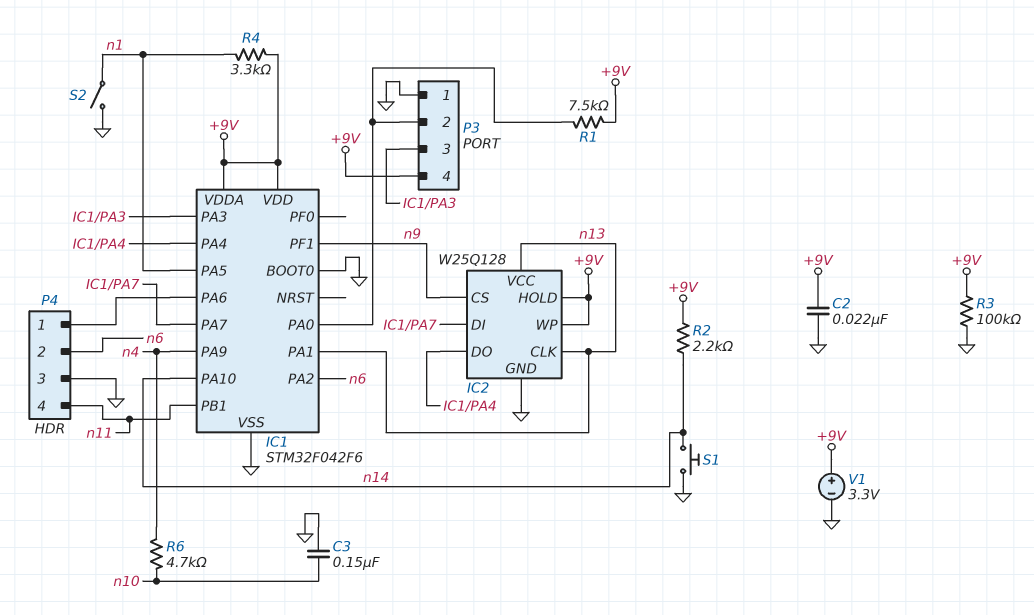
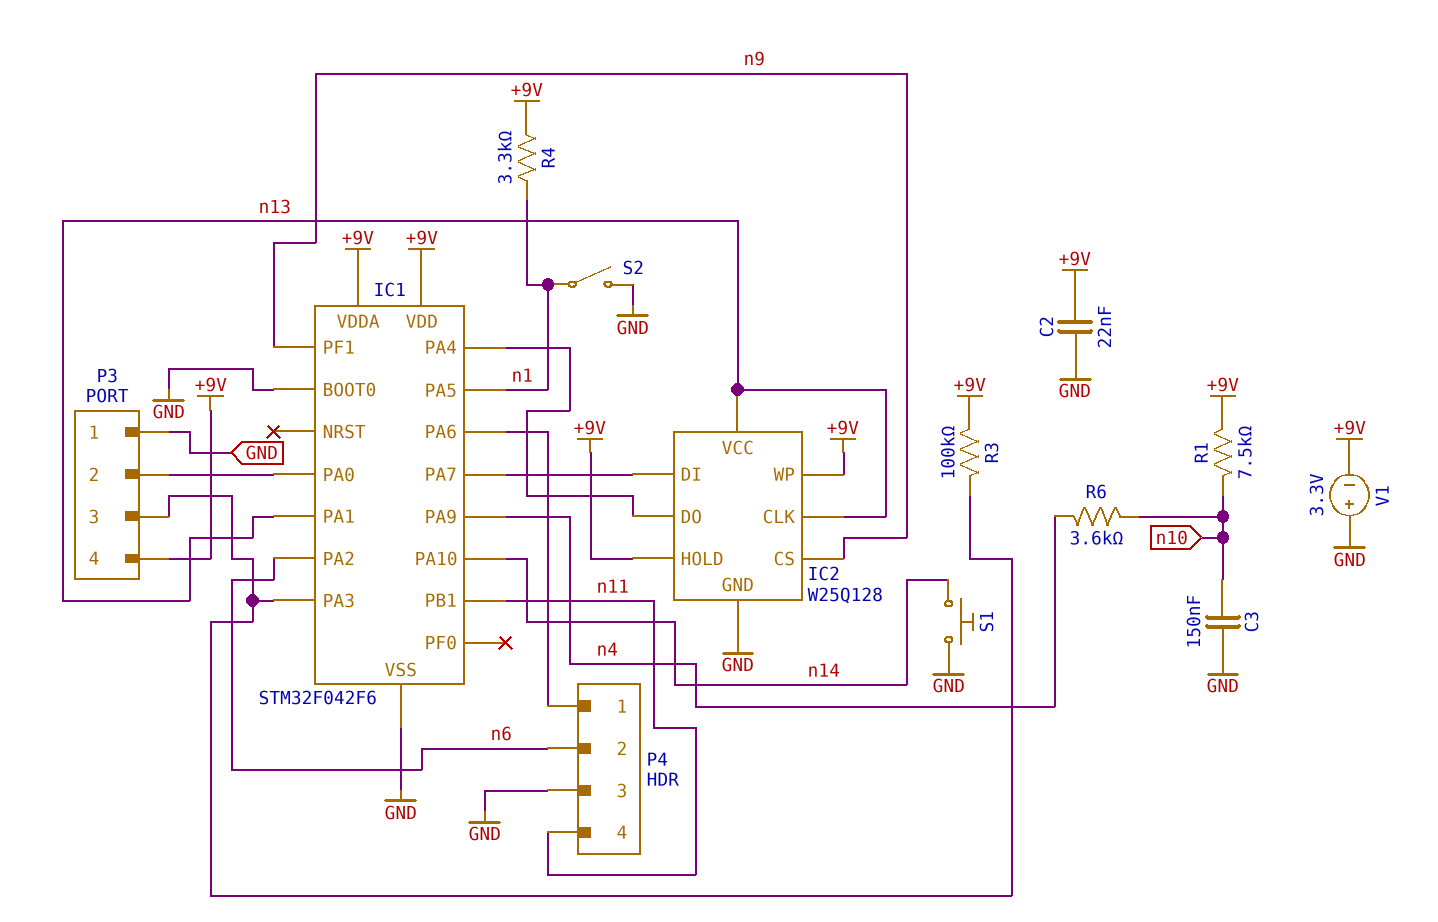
R1: 7.5k (+9V, IC1/PA0) -> 7.5k (+9V, n10)
R2: 2.2k (+9V, n14) -> none
R3: 100k (+9V, GND) -> 100k (+9V, IC1/PA3)
R6: 4.7k (n4, n10) -> 3.6k (n4, n10)
V1: 3.3V (plus +9V, minus GND) -> 3.3V (plus GND, minus +9V)

